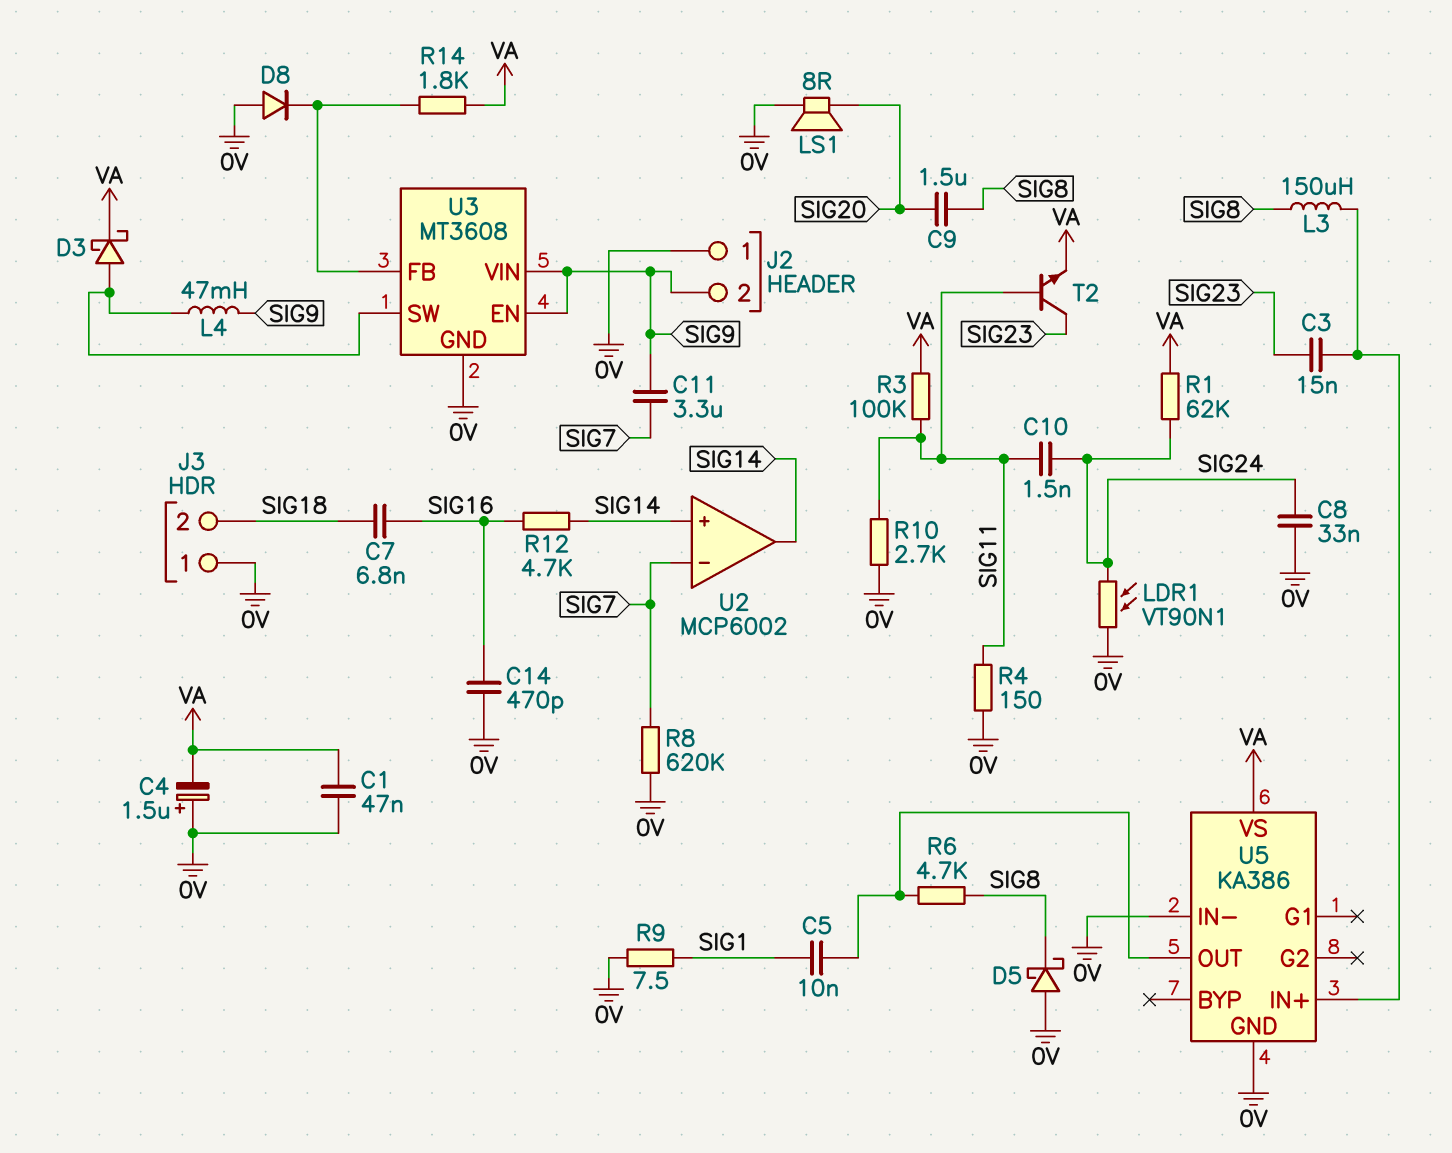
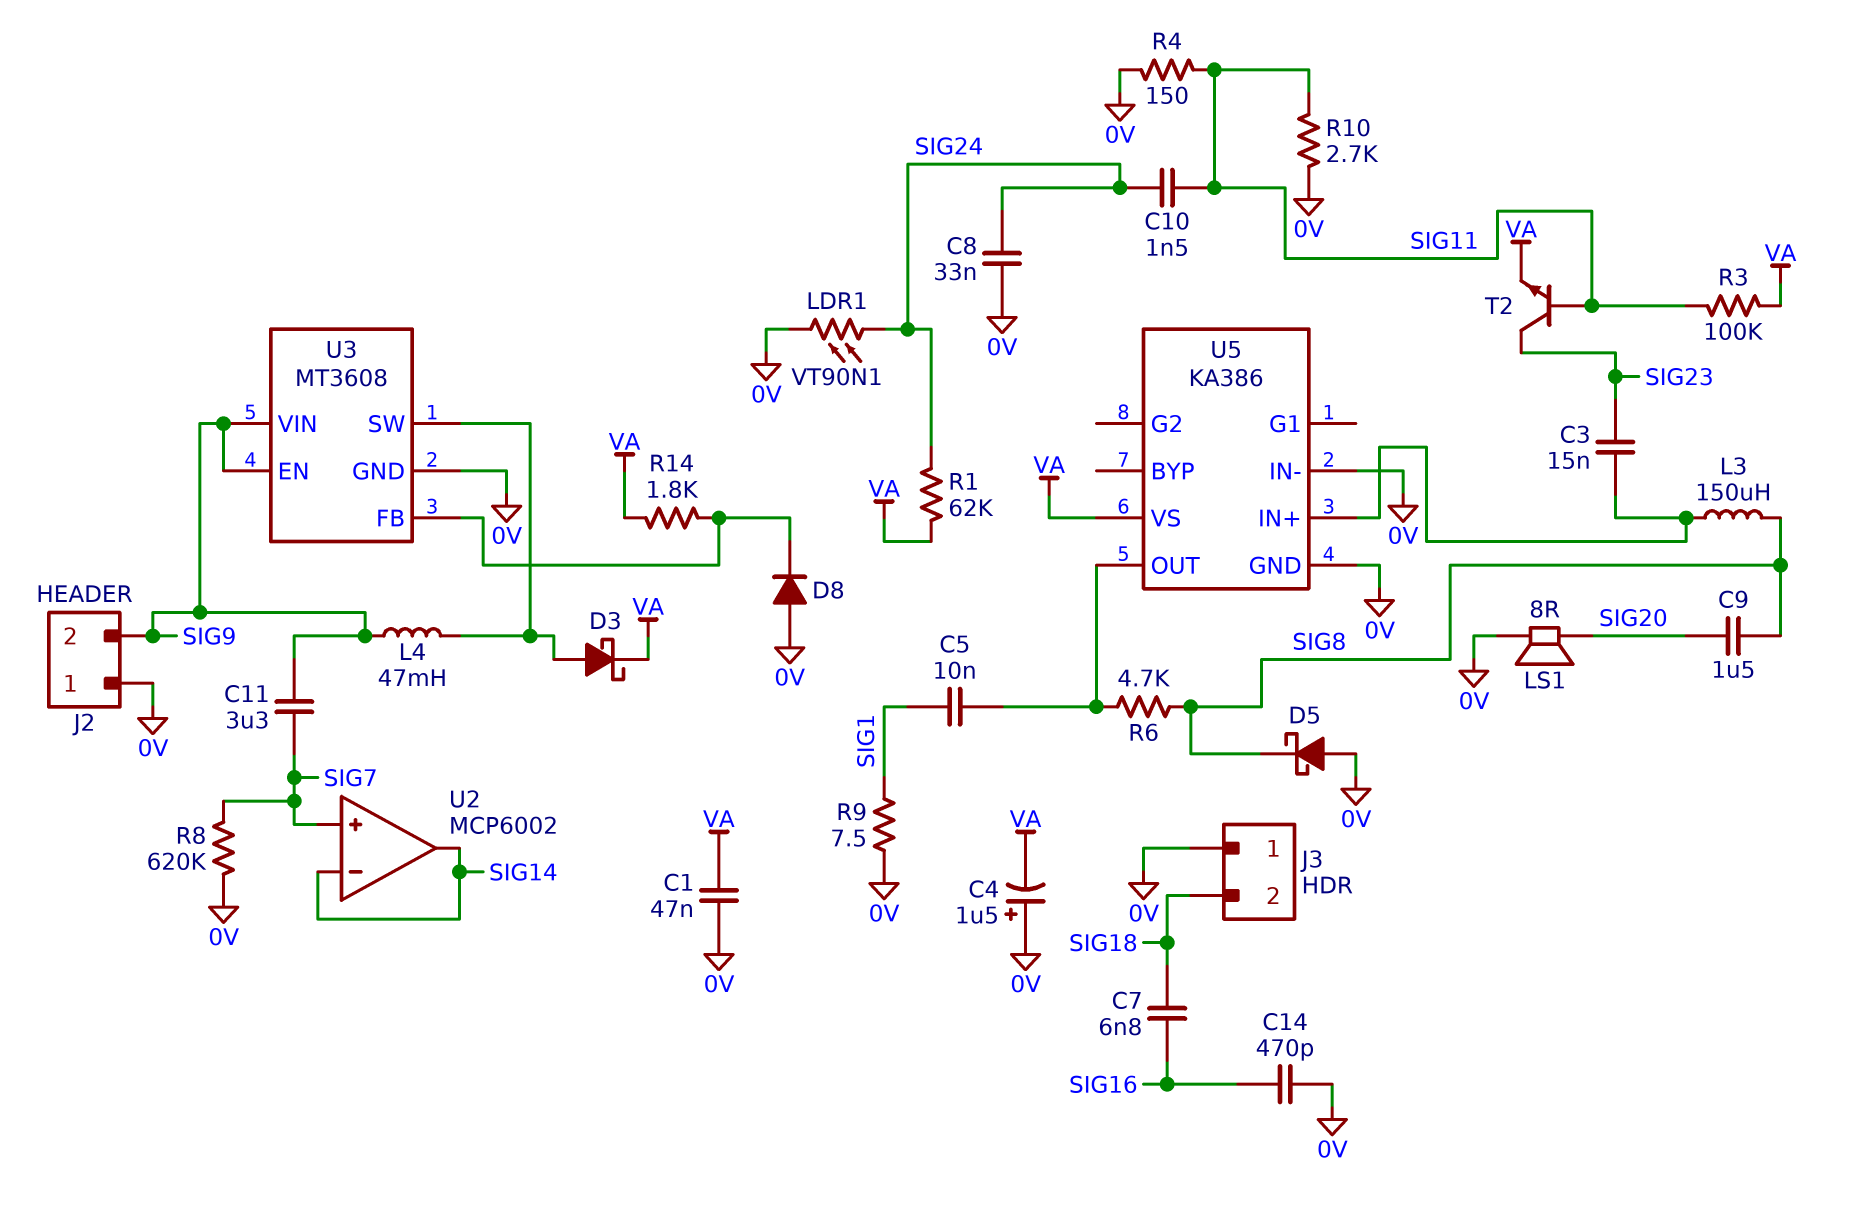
R12: 4.7k (SIG14, SIG16) -> none
U2 pin in+: SIG14 -> SIG7
U2 pin in-: SIG7 -> SIG14

